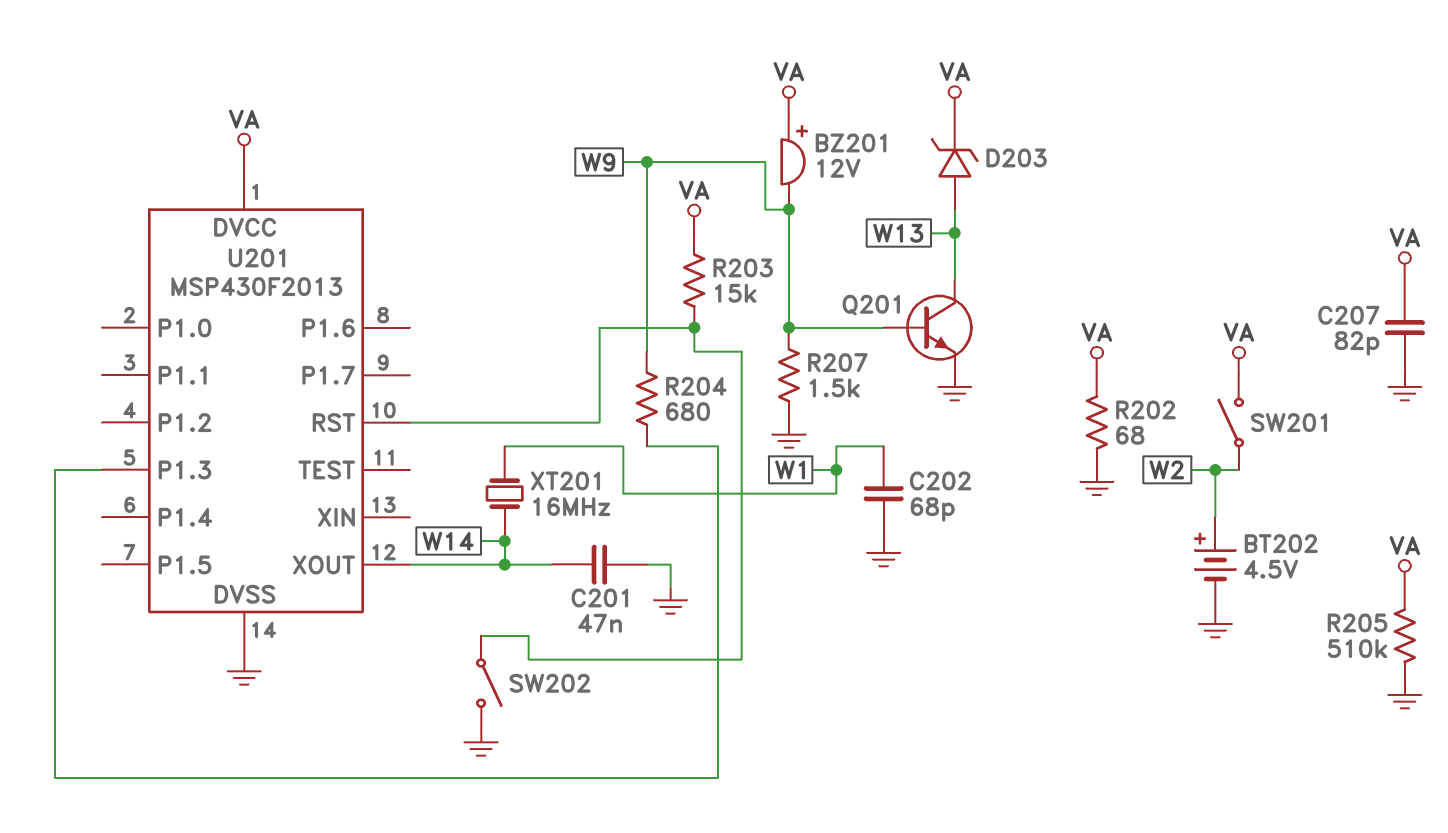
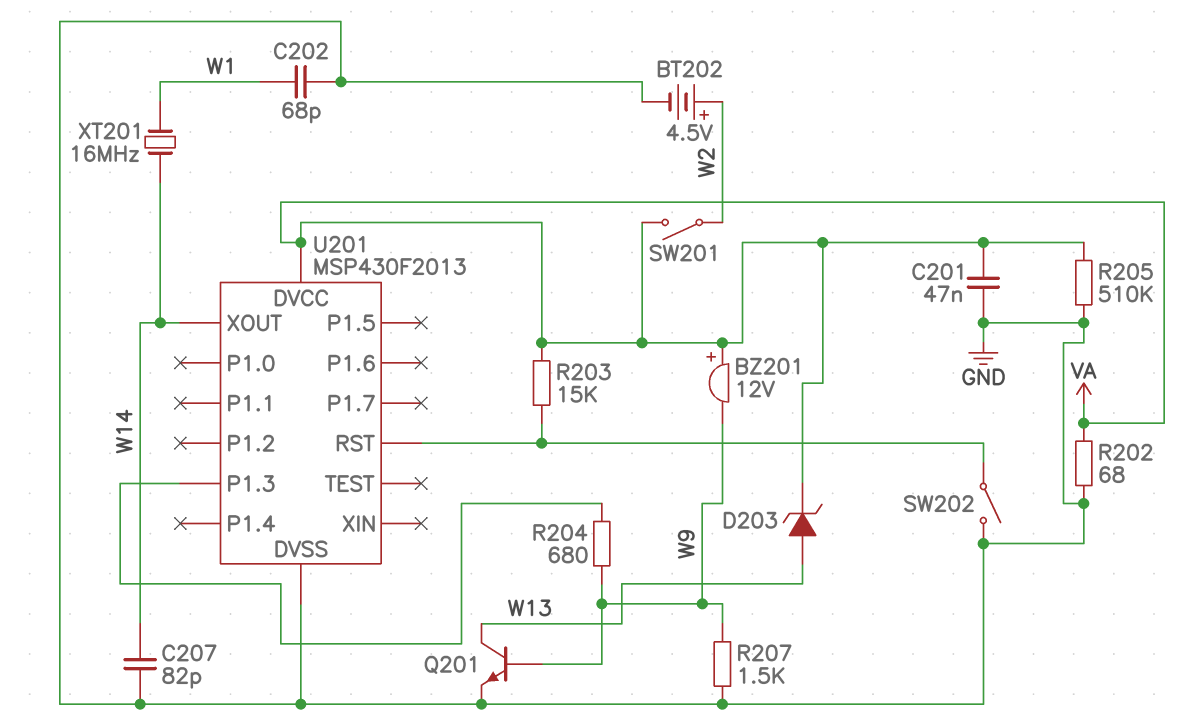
C201: 47nF (GND, W14) -> 47nF (GND, VA)
C207: 82pF (GND, VA) -> 82pF (GND, W14)

